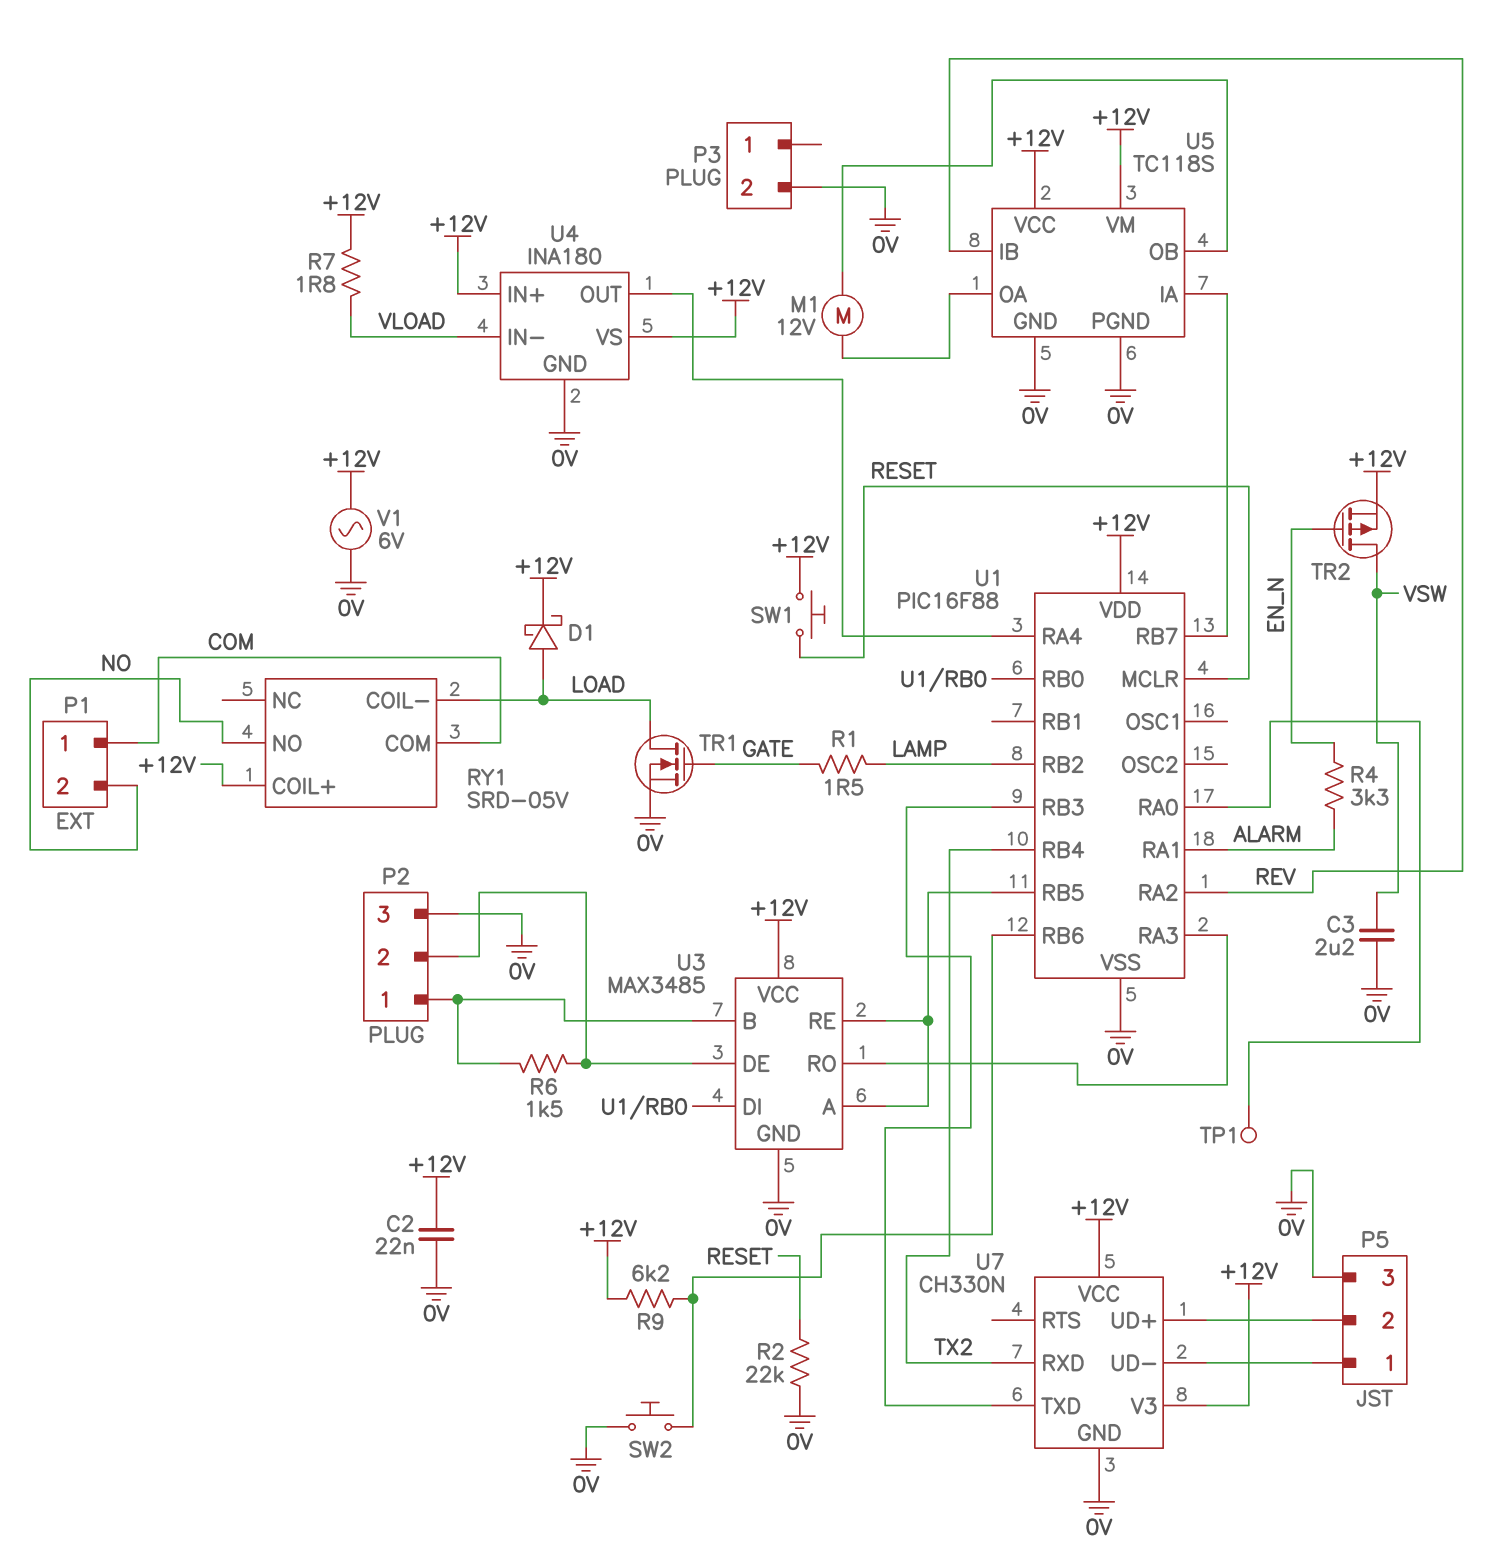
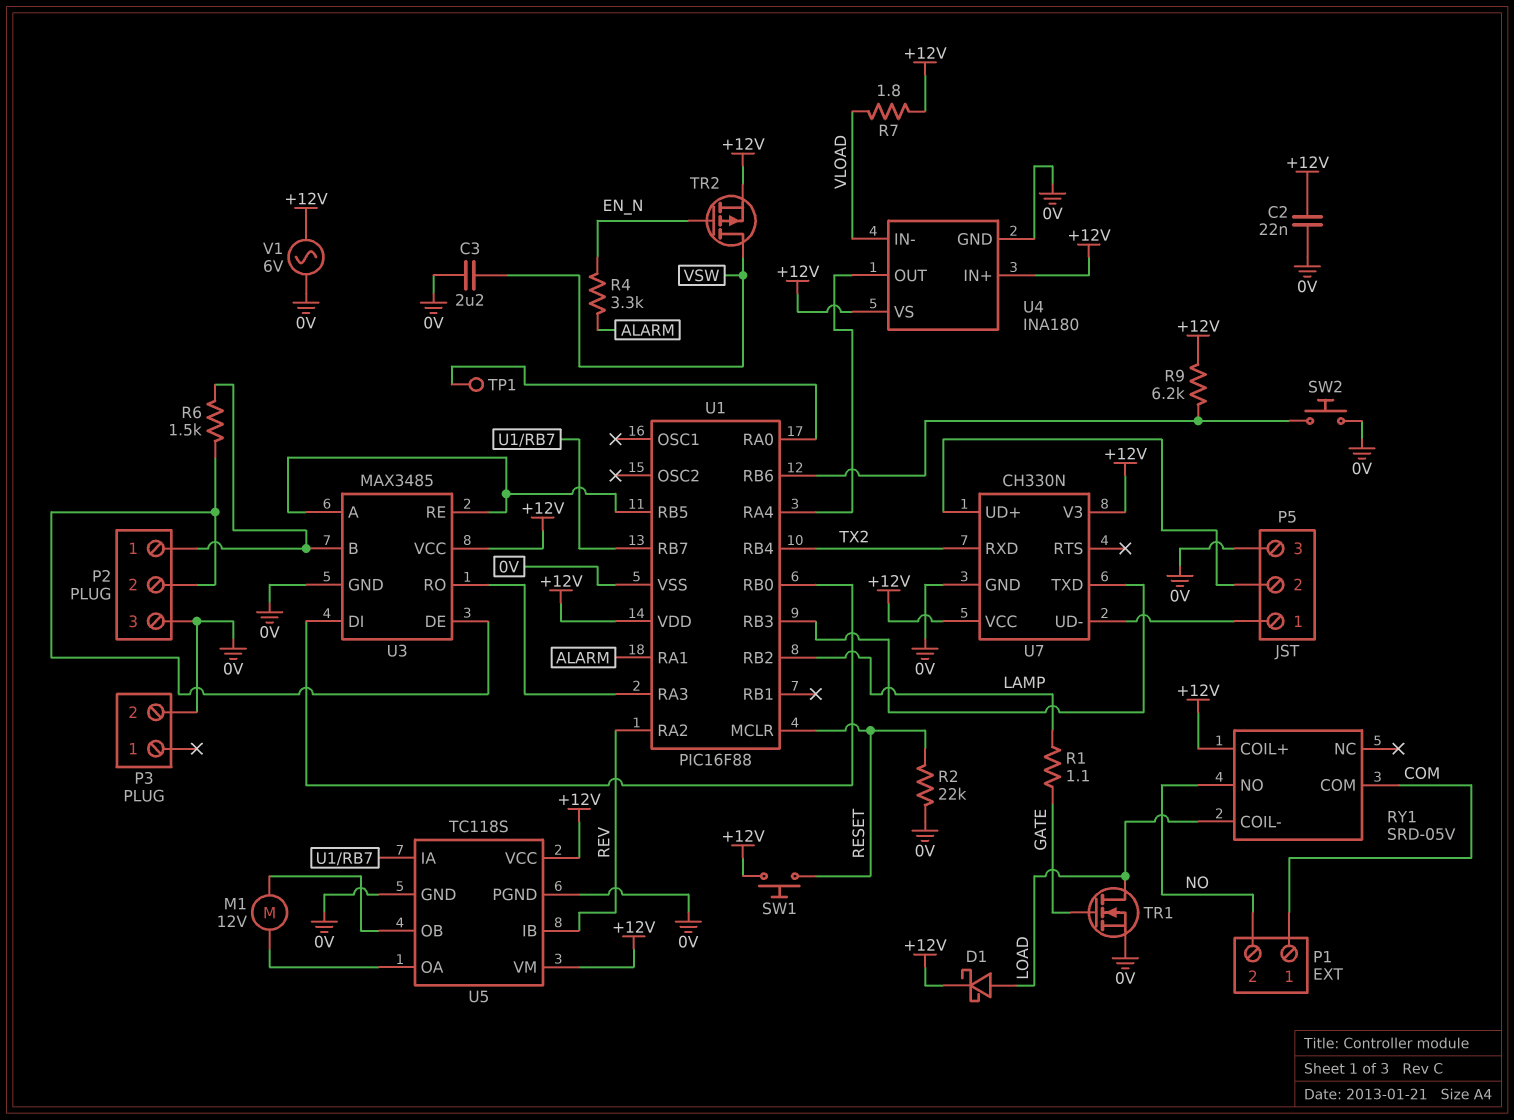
R1: 1.5 (GATE, LAMP) -> 1.1 (GATE, LAMP)

